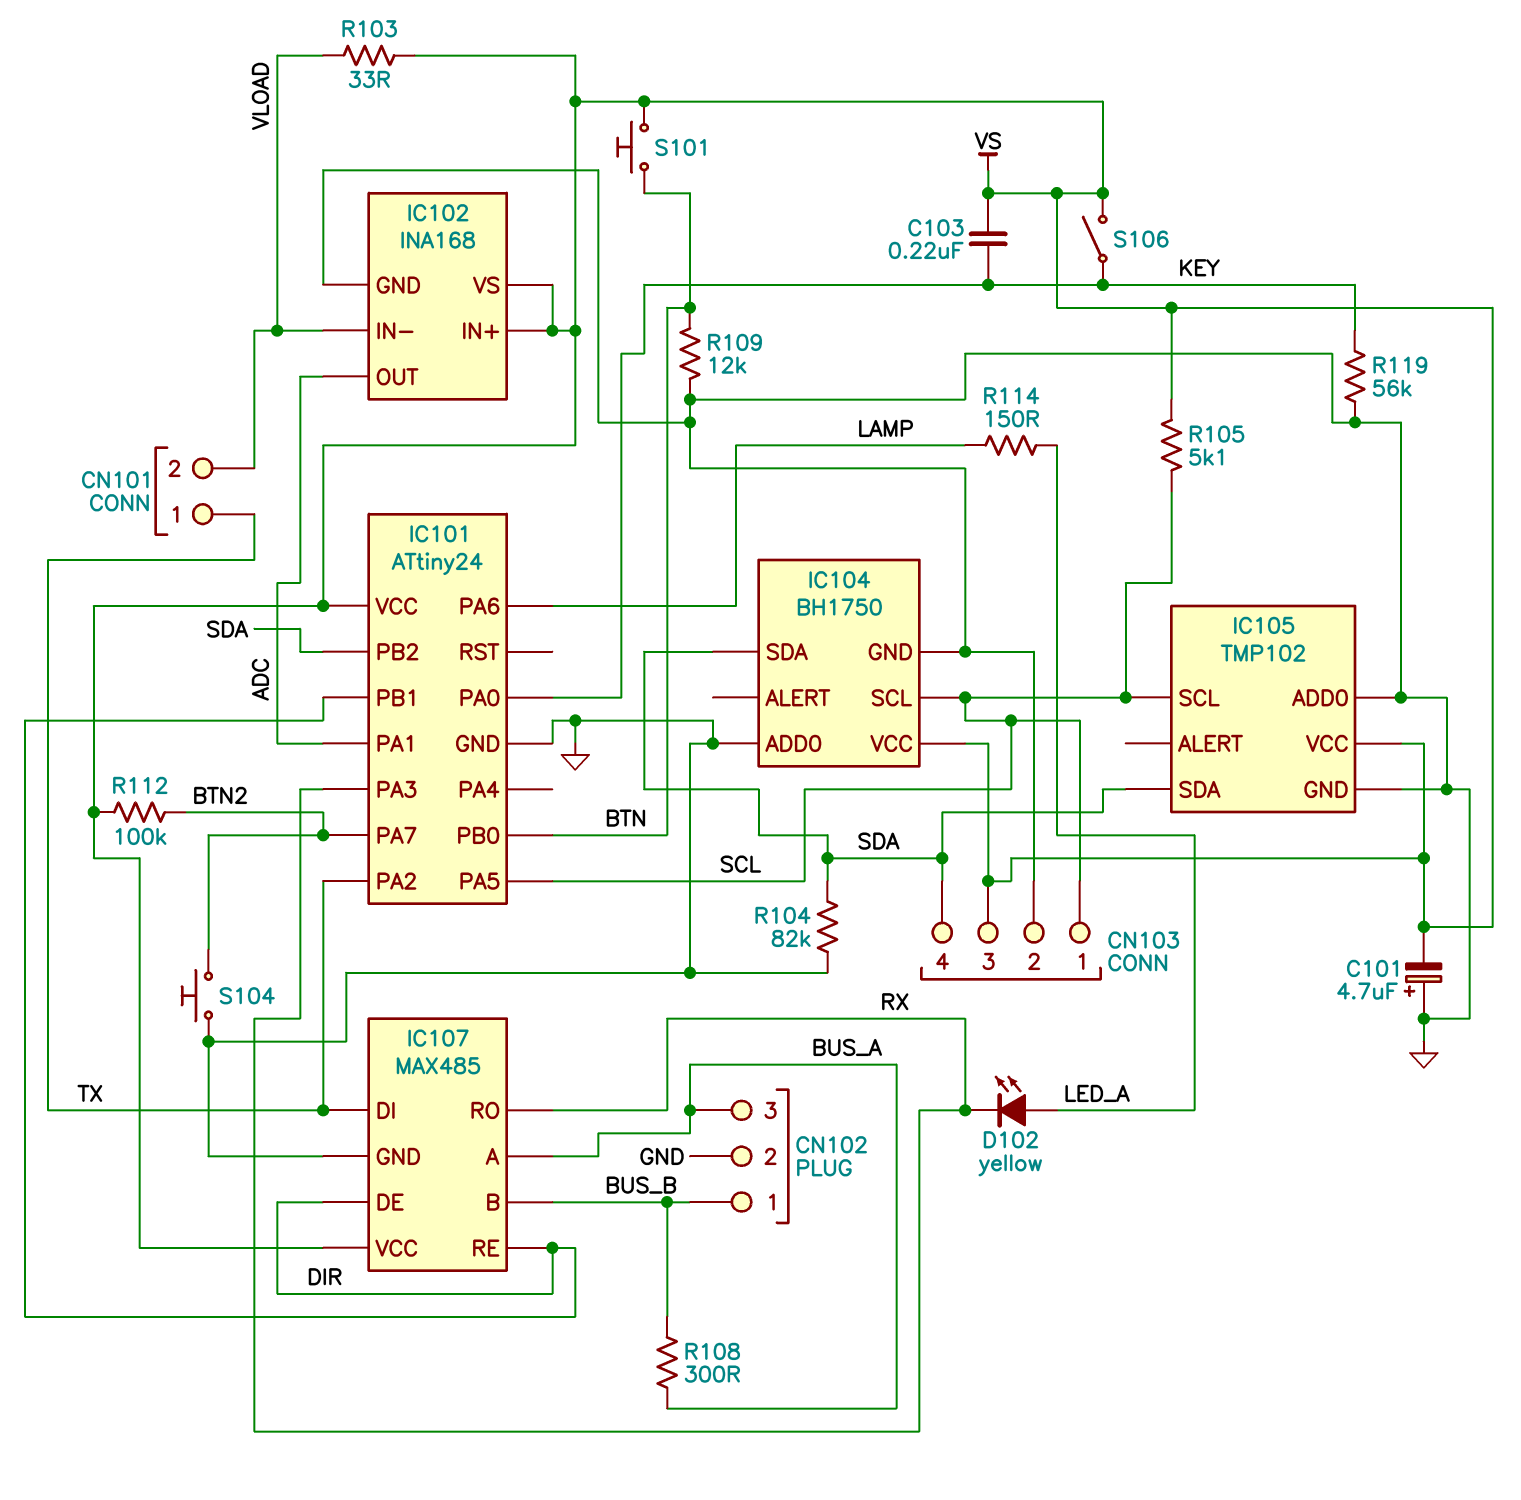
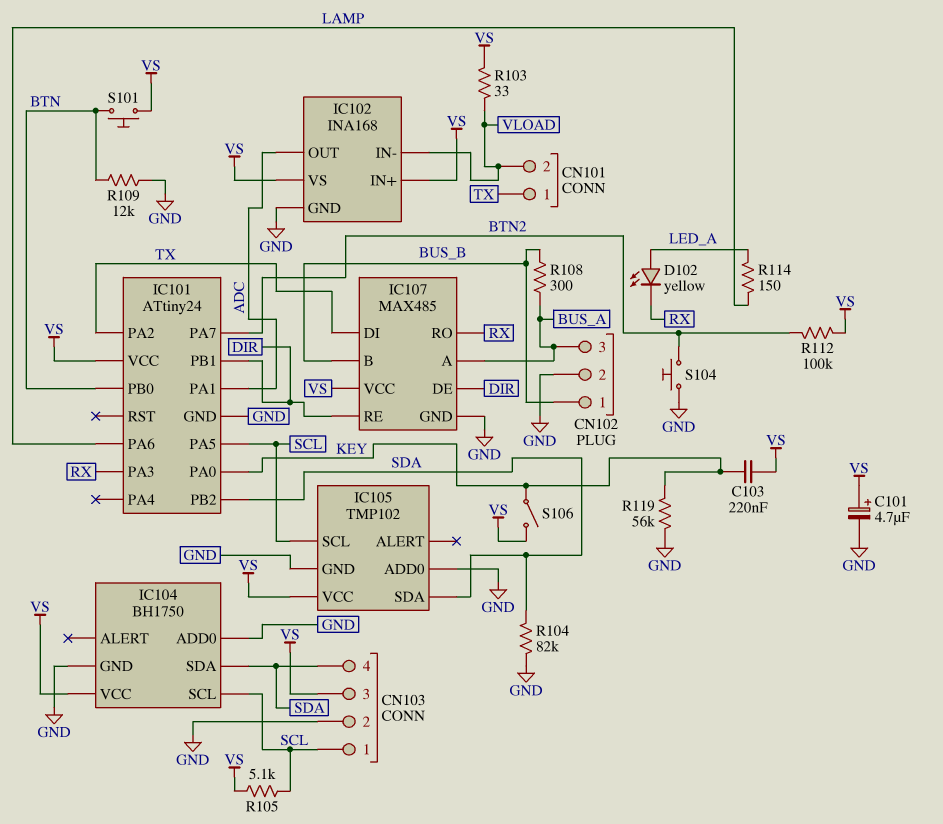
C101: 4.7uF (plus GND, minus VS) -> 4.7uF (plus VS, minus GND)

